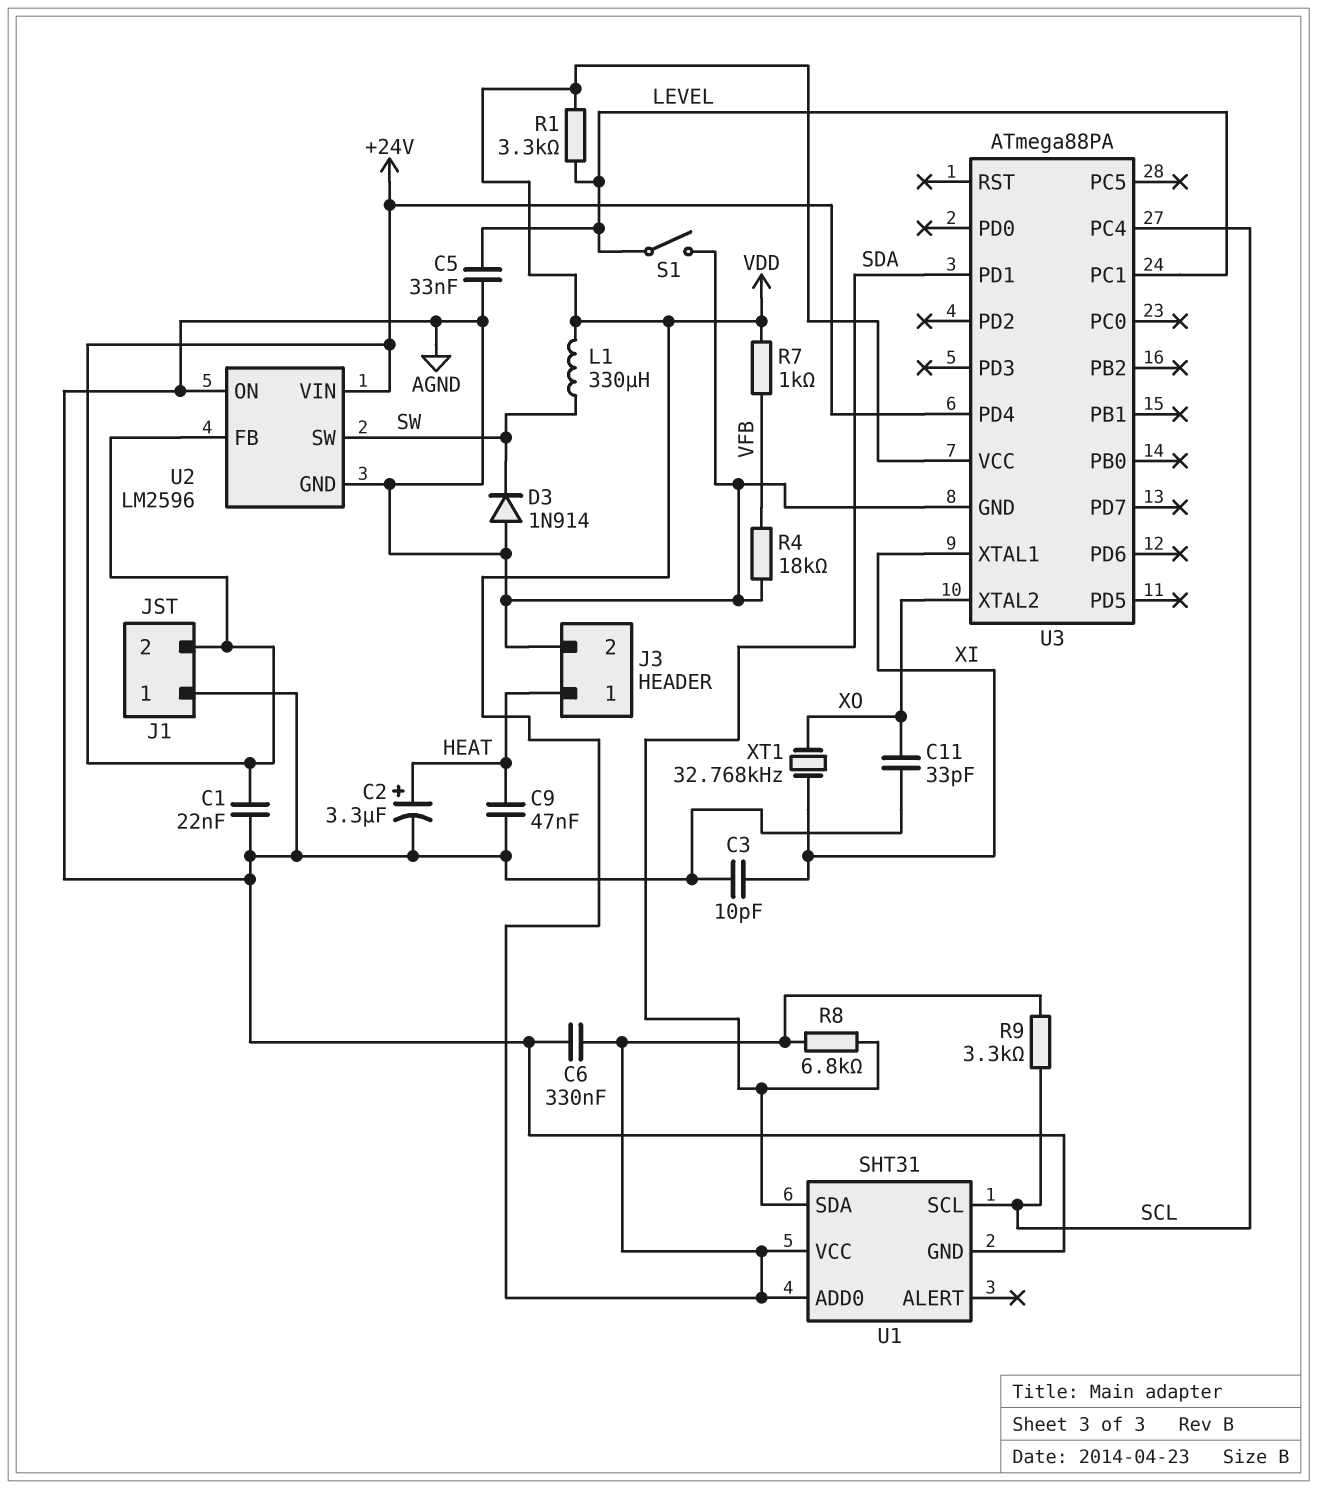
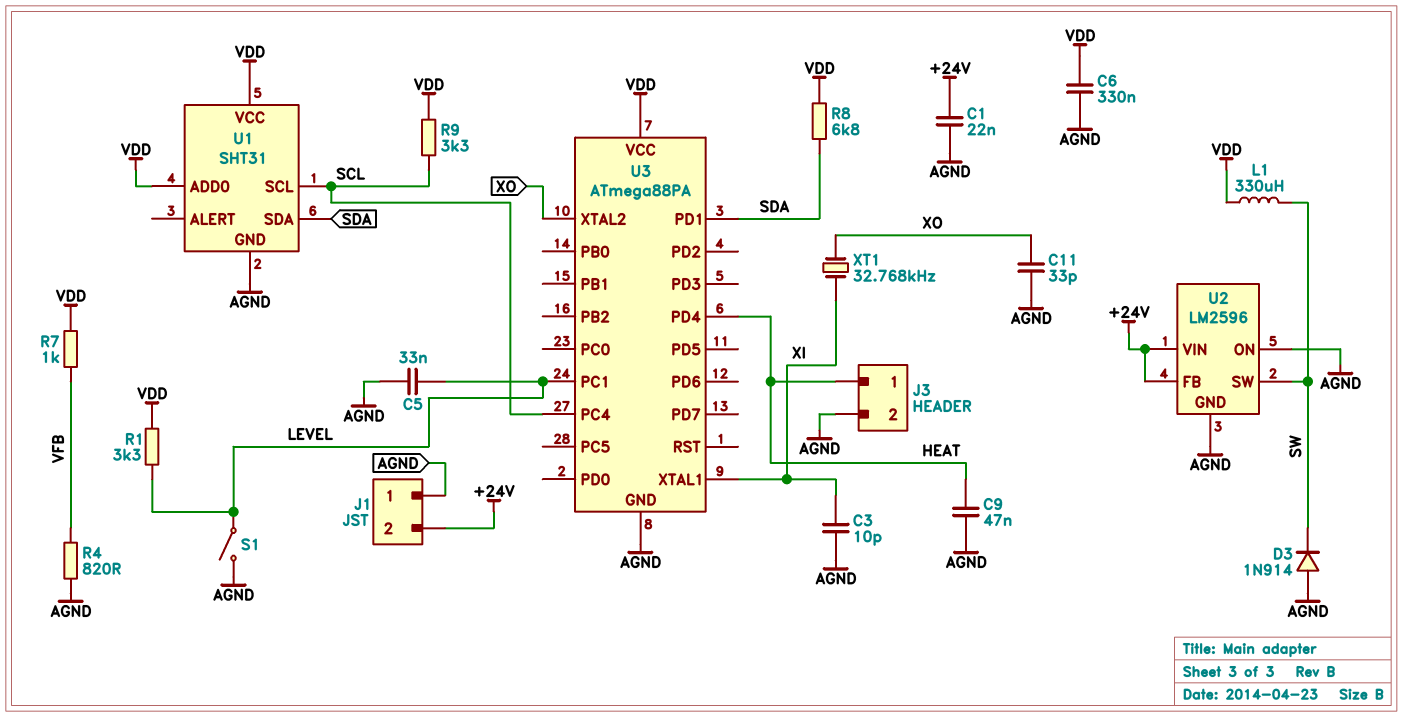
C2: 3.3uF (plus HEAT, minus AGND) -> none
R4: 18k (AGND, VFB) -> 820 (AGND, VFB)
U3 pin PD4: +24V -> HEAT

